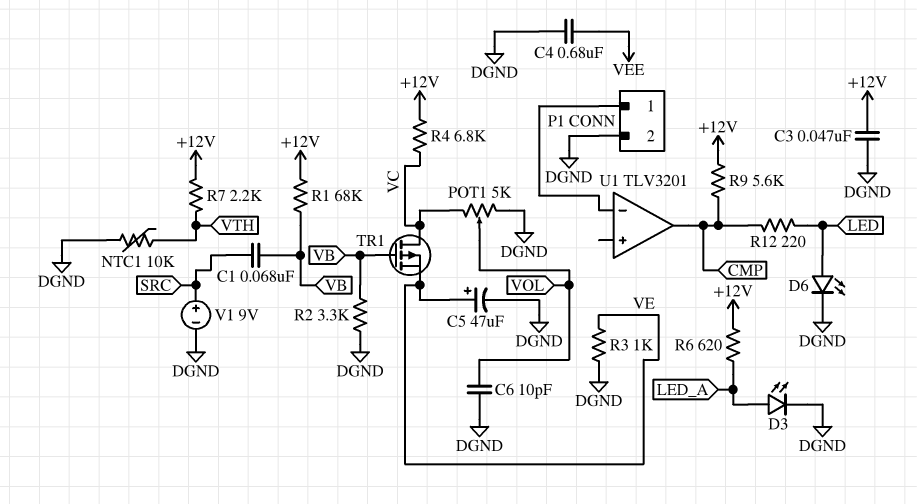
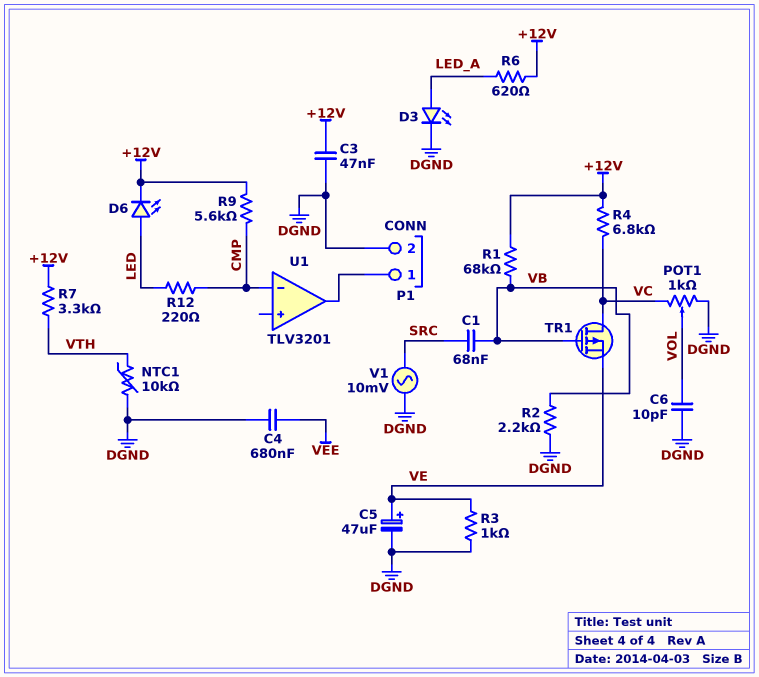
D6: LED (A LED, K DGND) -> LED (A LED, K +12V)
POT1: 5k (DGND, VC, wiper VOL) -> 1k (DGND, VC, wiper VOL)
R2: 3.3k (DGND, VB) -> 2.2k (DGND, VB)
R7: 2.2k (+12V, VTH) -> 3.3k (+12V, VTH)
U1 pin in-: P1/1 -> CMP
U1 pin out: CMP -> P1/1
V1: 9V (plus SRC, minus DGND) -> AC 10mV (DGND, SRC)

